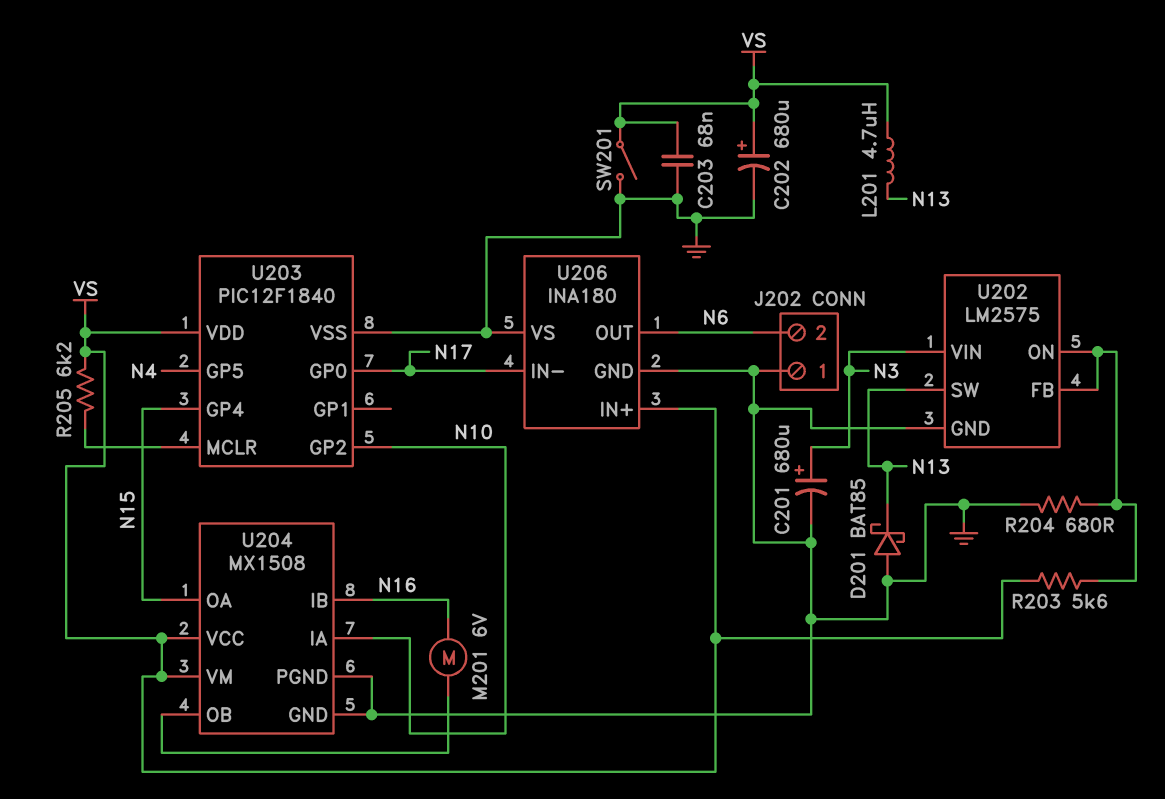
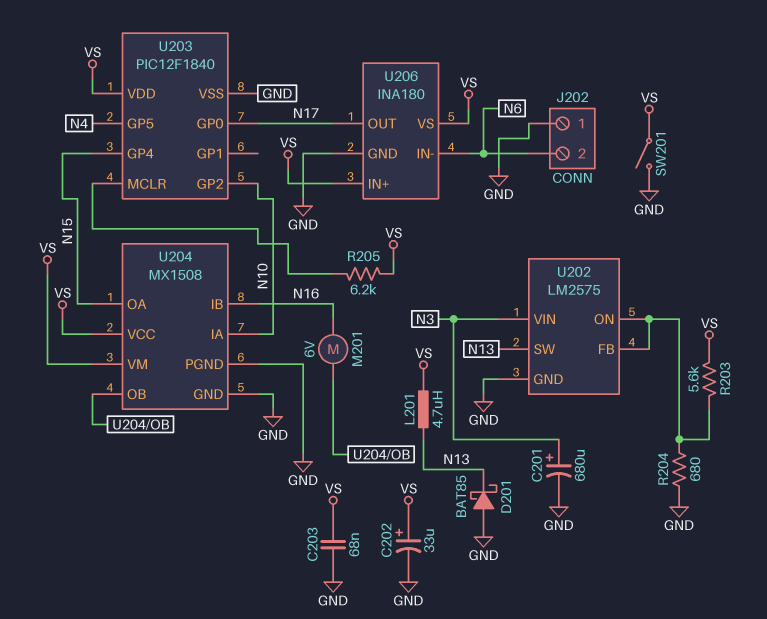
C202: 680uF (plus VS, minus GND) -> 33uF (plus VS, minus GND)
U206 pin IN-: N17 -> N6
U206 pin OUT: N6 -> N17
U206 pin VS: GND -> VS

